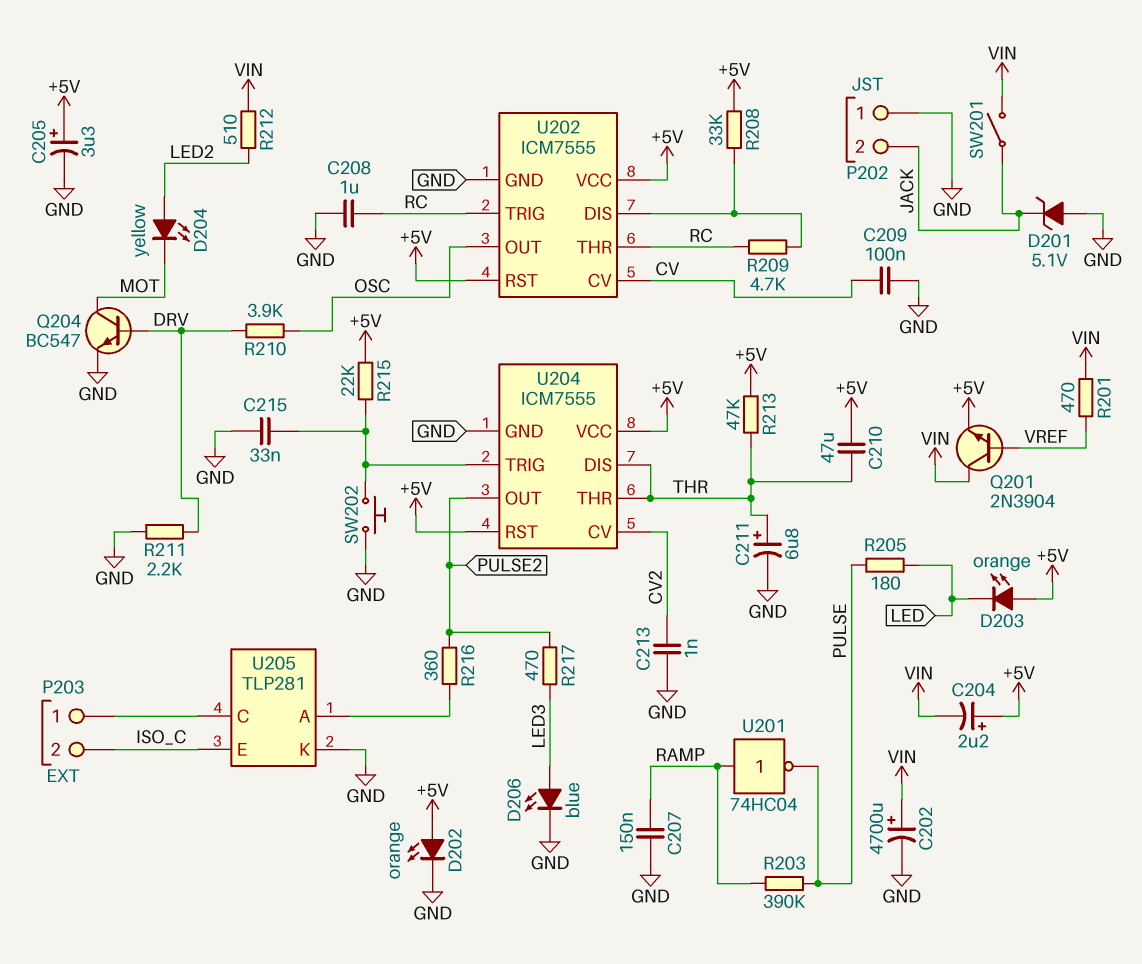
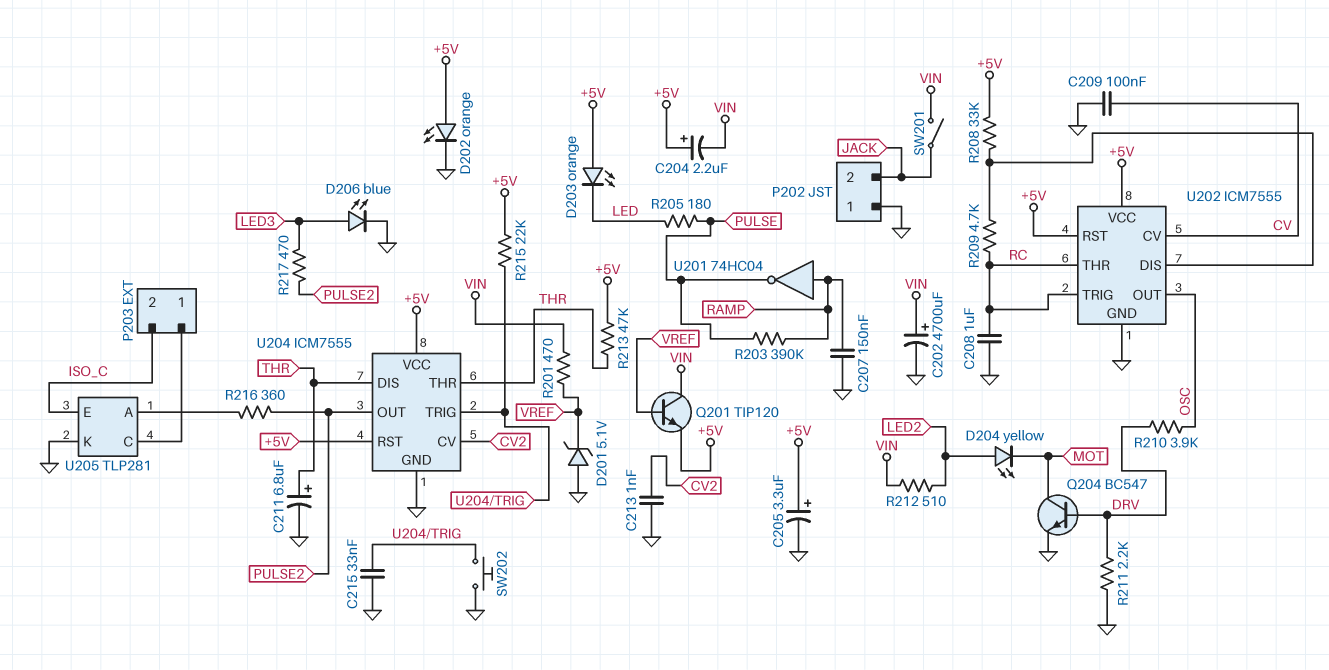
C210: 47uF (+5V, THR) -> none
D201: zener 5.1V (A GND, K JACK) -> zener 5.1V (A GND, K VREF)
Q201: NPN 2N3904 (B VREF, C VIN, E +5V) -> NPN TIP120 (B VREF, C VIN, E +5V)

